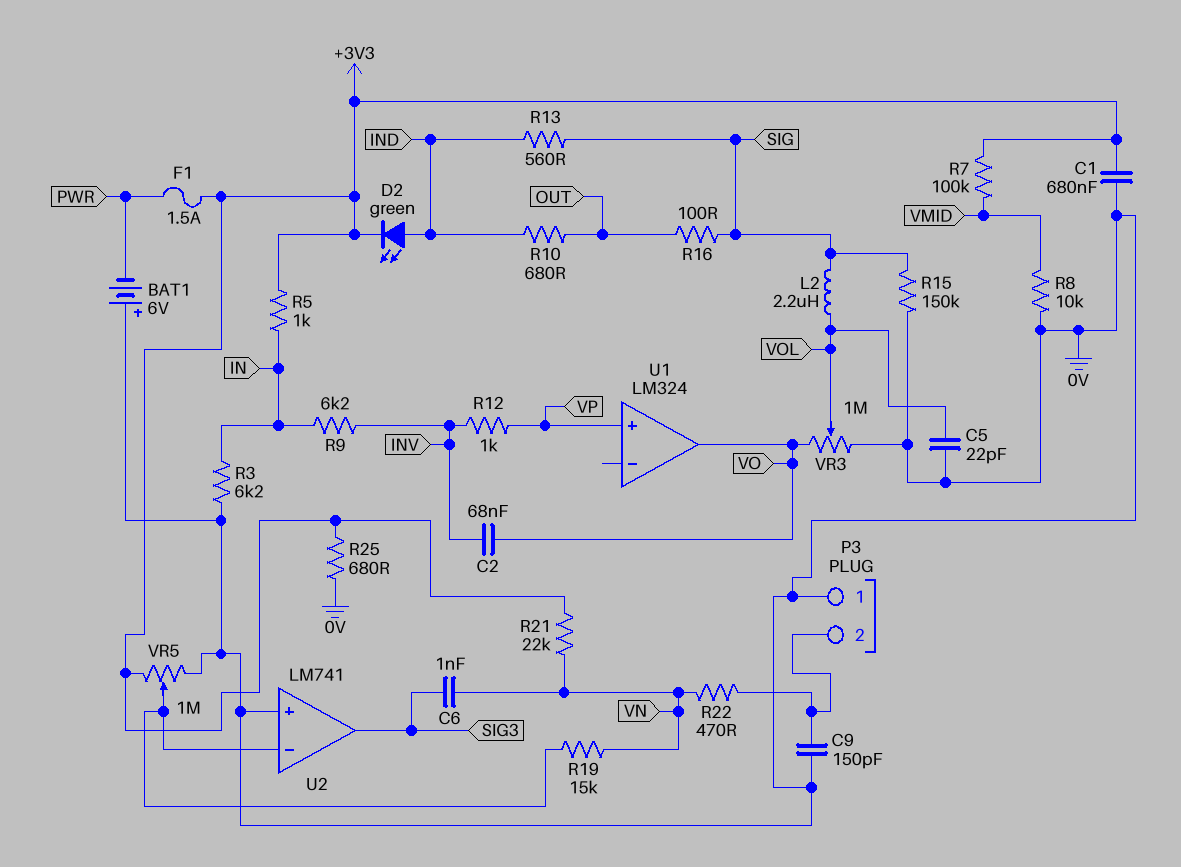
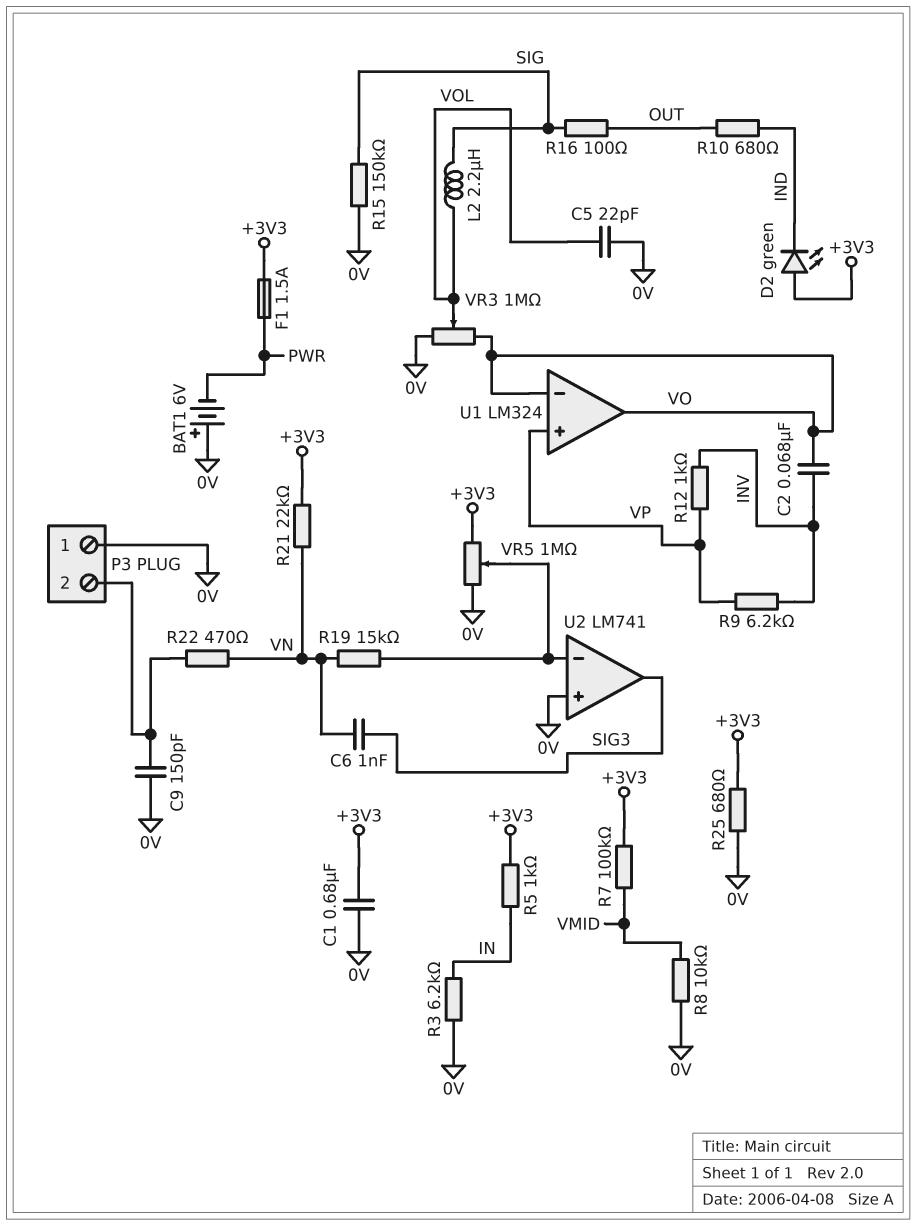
D2: LED green (A IND, K +3V3) -> LED green (A +3V3, K IND)
R9: 6.2k (IN, INV) -> 6.2k (INV, VP)
R13: 560 (IND, SIG) -> none
U1 pin in-: none -> VO

